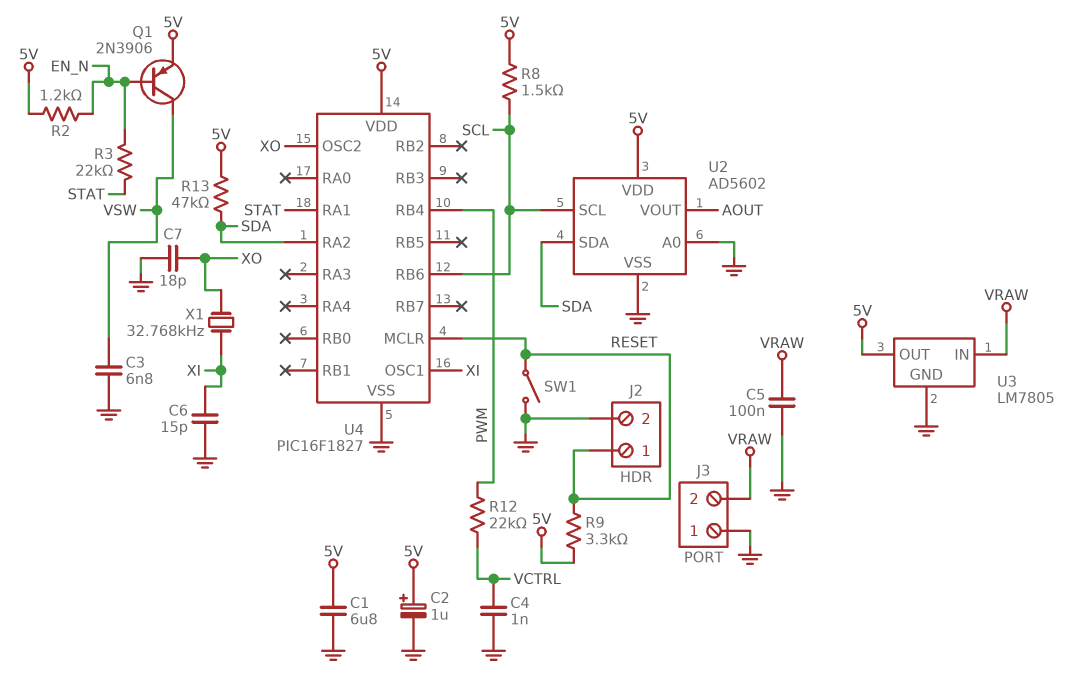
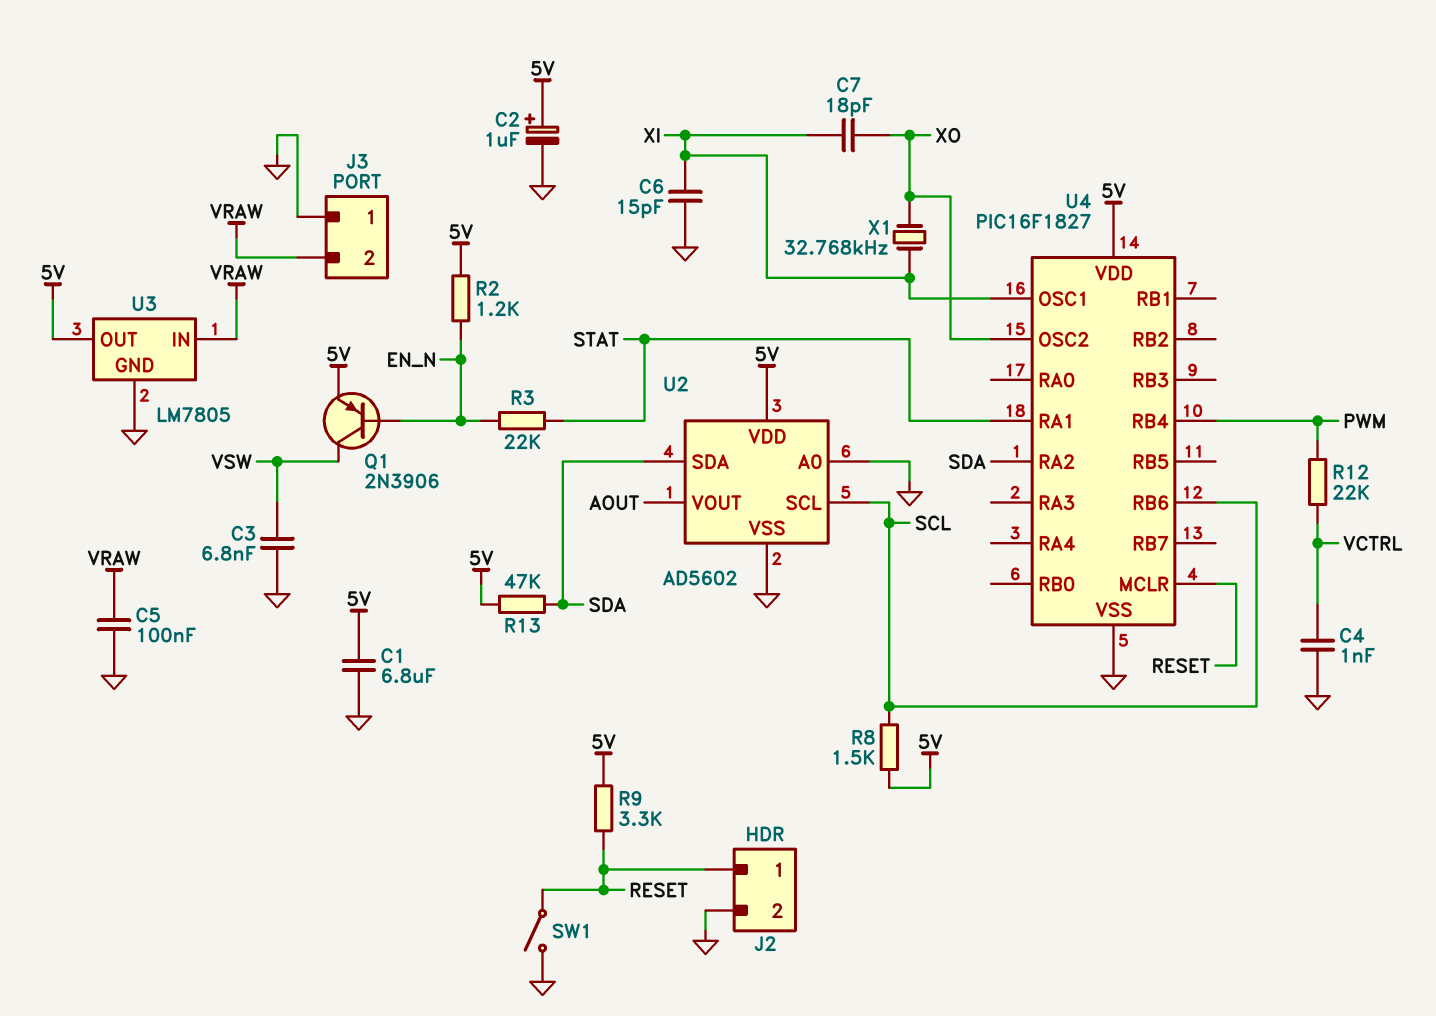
C7: 18pF (GND, XO) -> 18pF (XI, XO)

